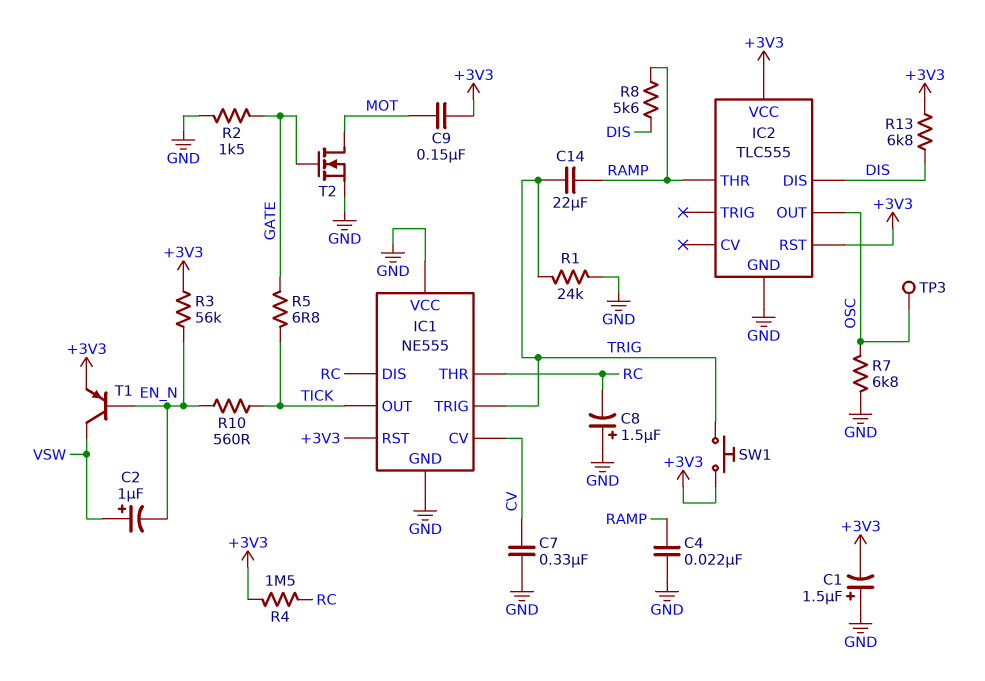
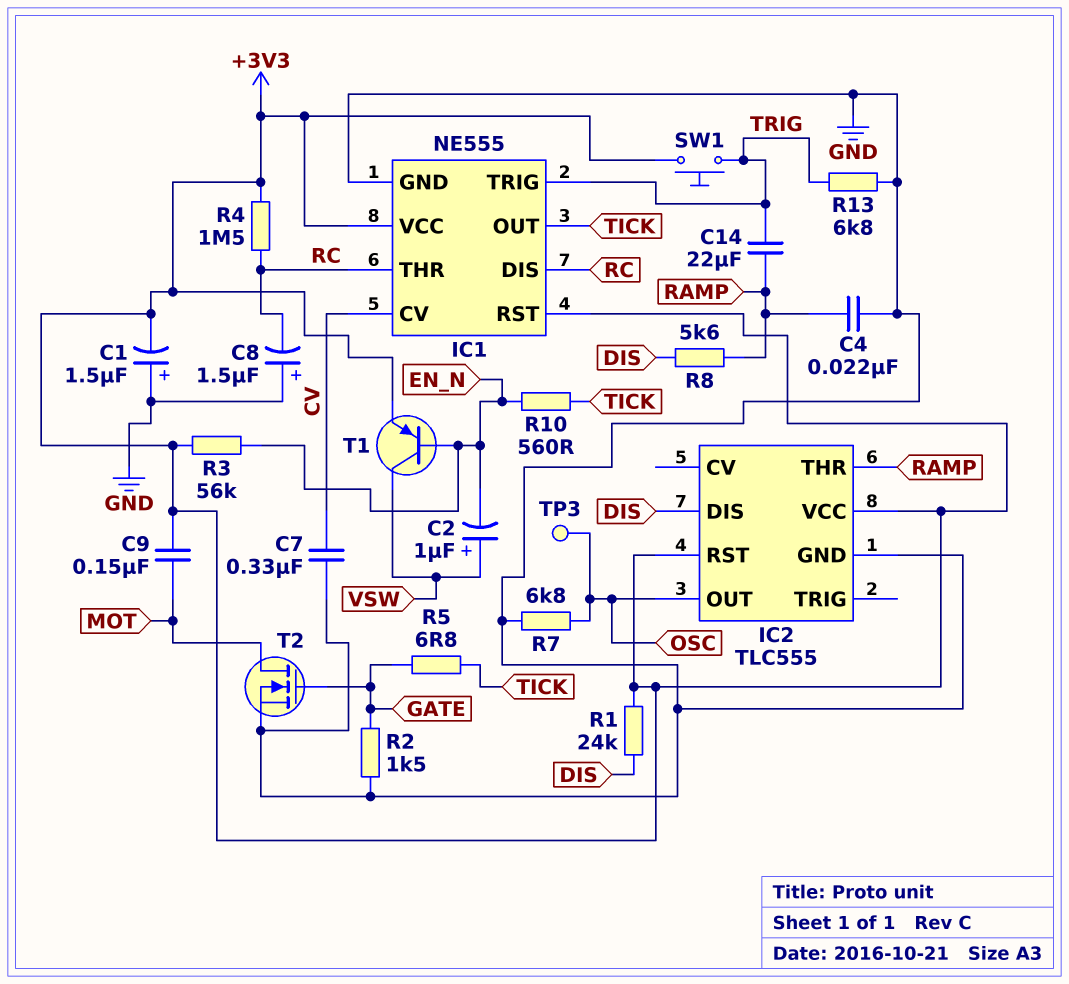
IC1 pin VCC: GND -> +3V3
R1: 24k (GND, TRIG) -> 24k (+3V3, DIS)
R13: 6.8k (+3V3, DIS) -> 6.8k (GND, TRIG)

